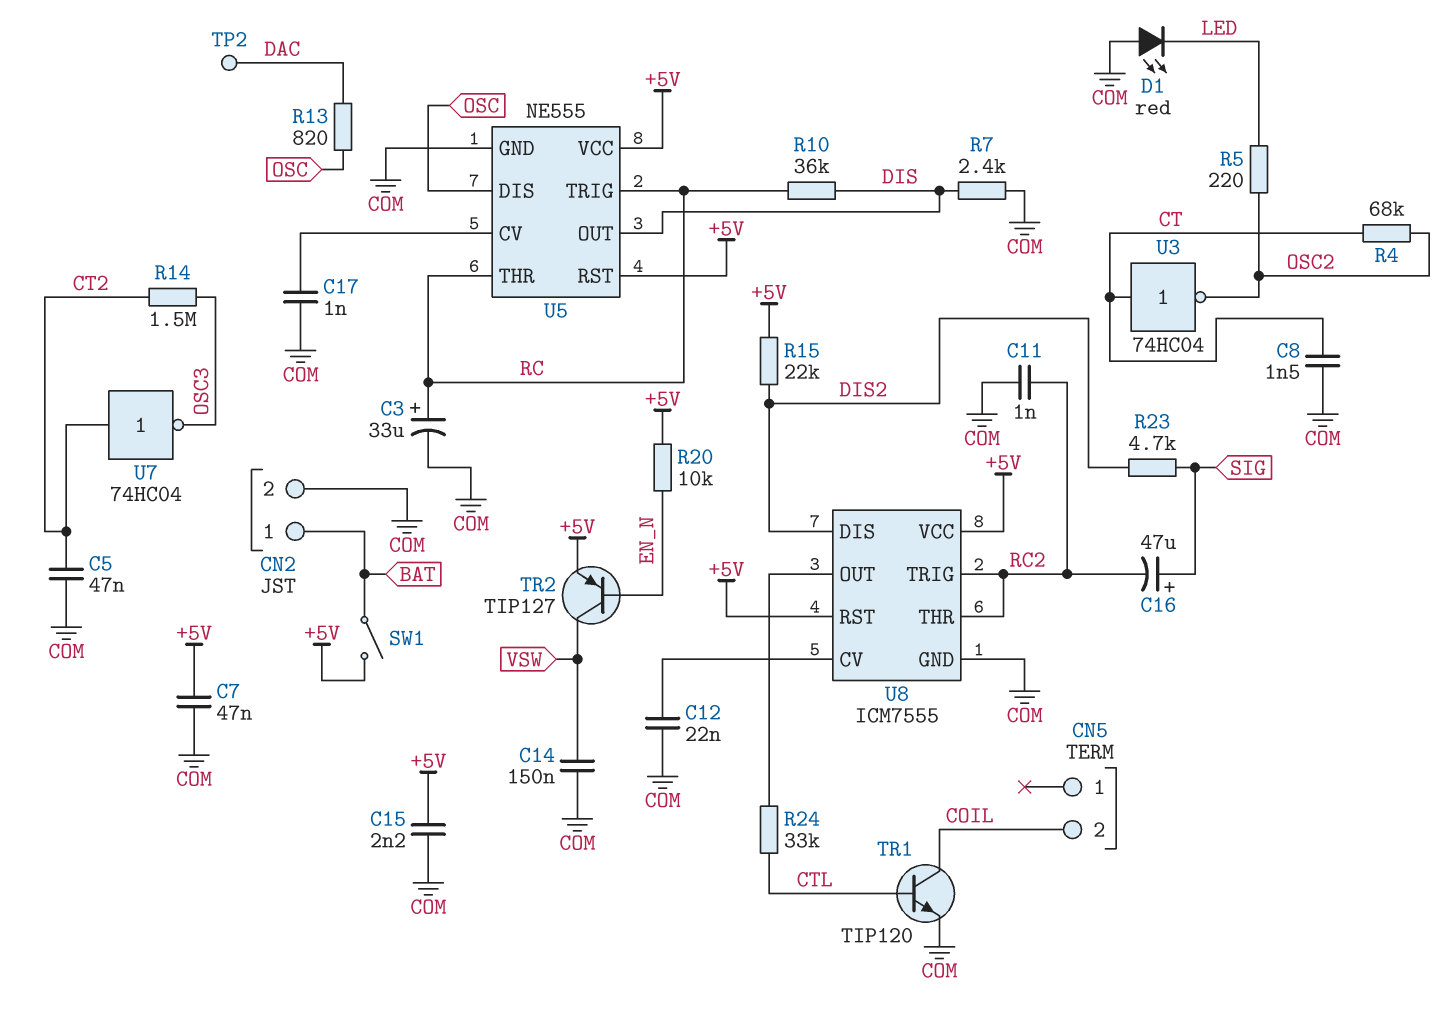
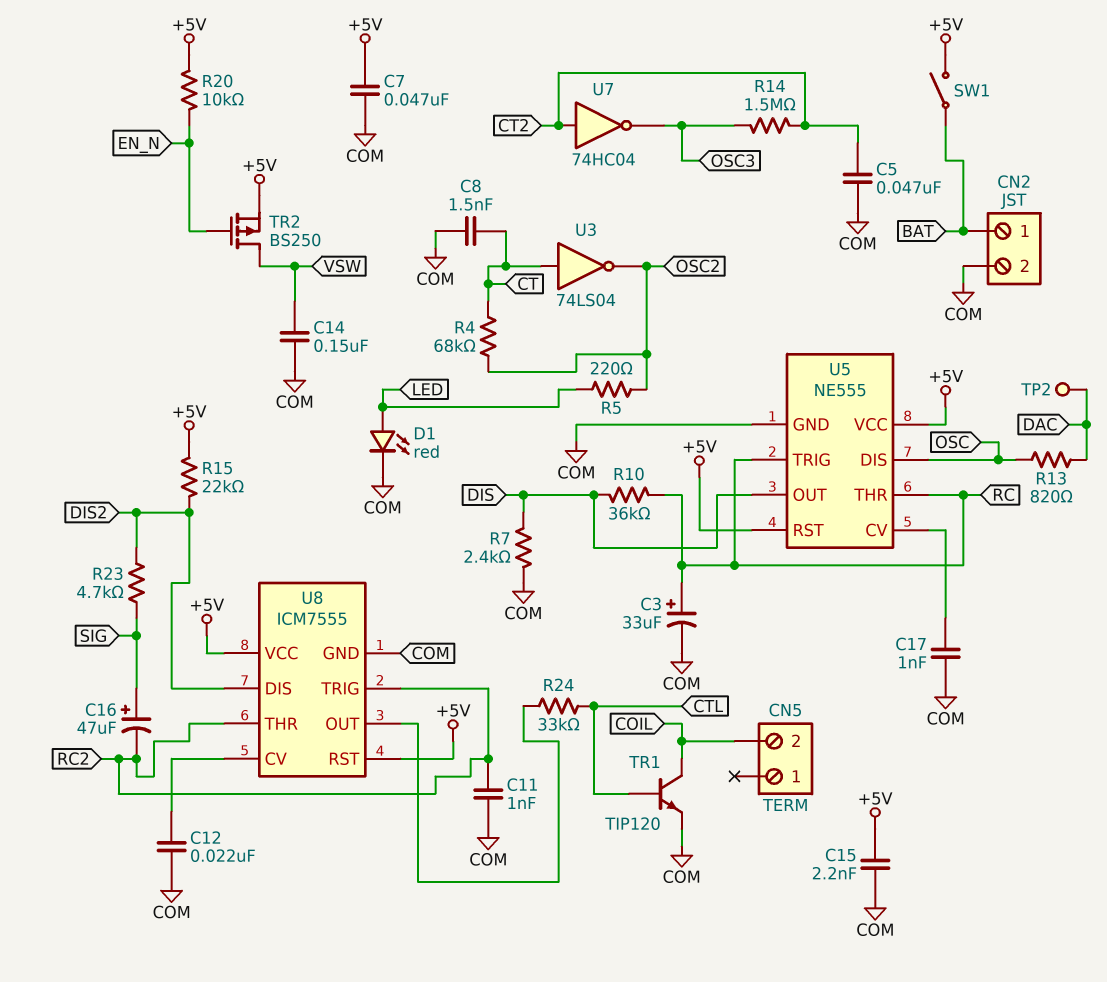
D1: LED red (A COM, K LED) -> LED red (A LED, K COM)
TR2: PNP TIP127 (B EN_N, C VSW, E +5V) -> PMOS BS250 (G EN_N, D VSW, S +5V)
U3: NOT 74HC04 (in CT, out OSC2) -> NOT 74LS04 (in CT, out OSC2)

